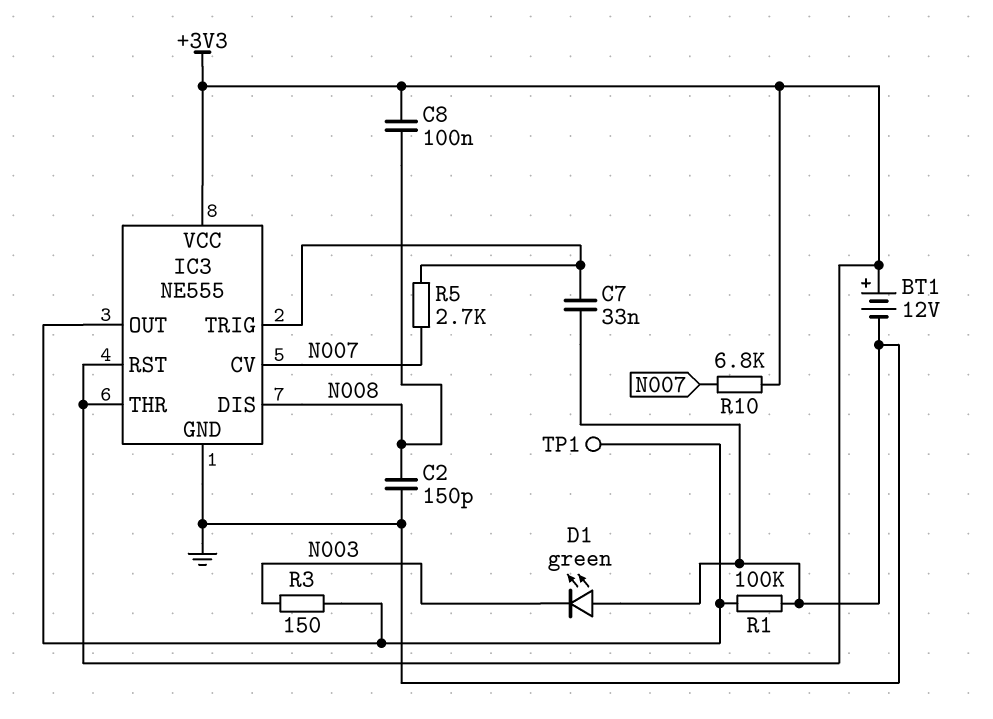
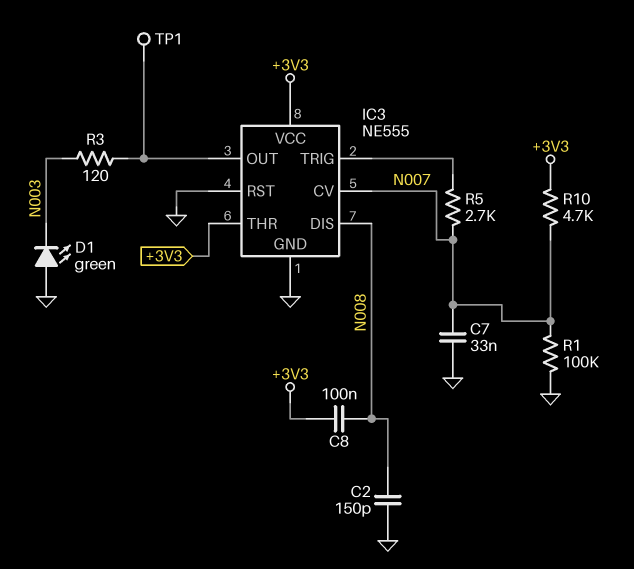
BT1: 12V (plus +3V3, minus GND) -> none
C7: 33nF (GND, IC3/TRIG) -> 33nF (GND, N007)
IC3 pin RST: +3V3 -> GND
R1: 100k (GND, IC3/OUT) -> 100k (GND, N007)
R3: 150 (IC3/OUT, N003) -> 120 (IC3/OUT, N003)
R10: 6.8k (+3V3, N007) -> 4.7k (+3V3, N007)

